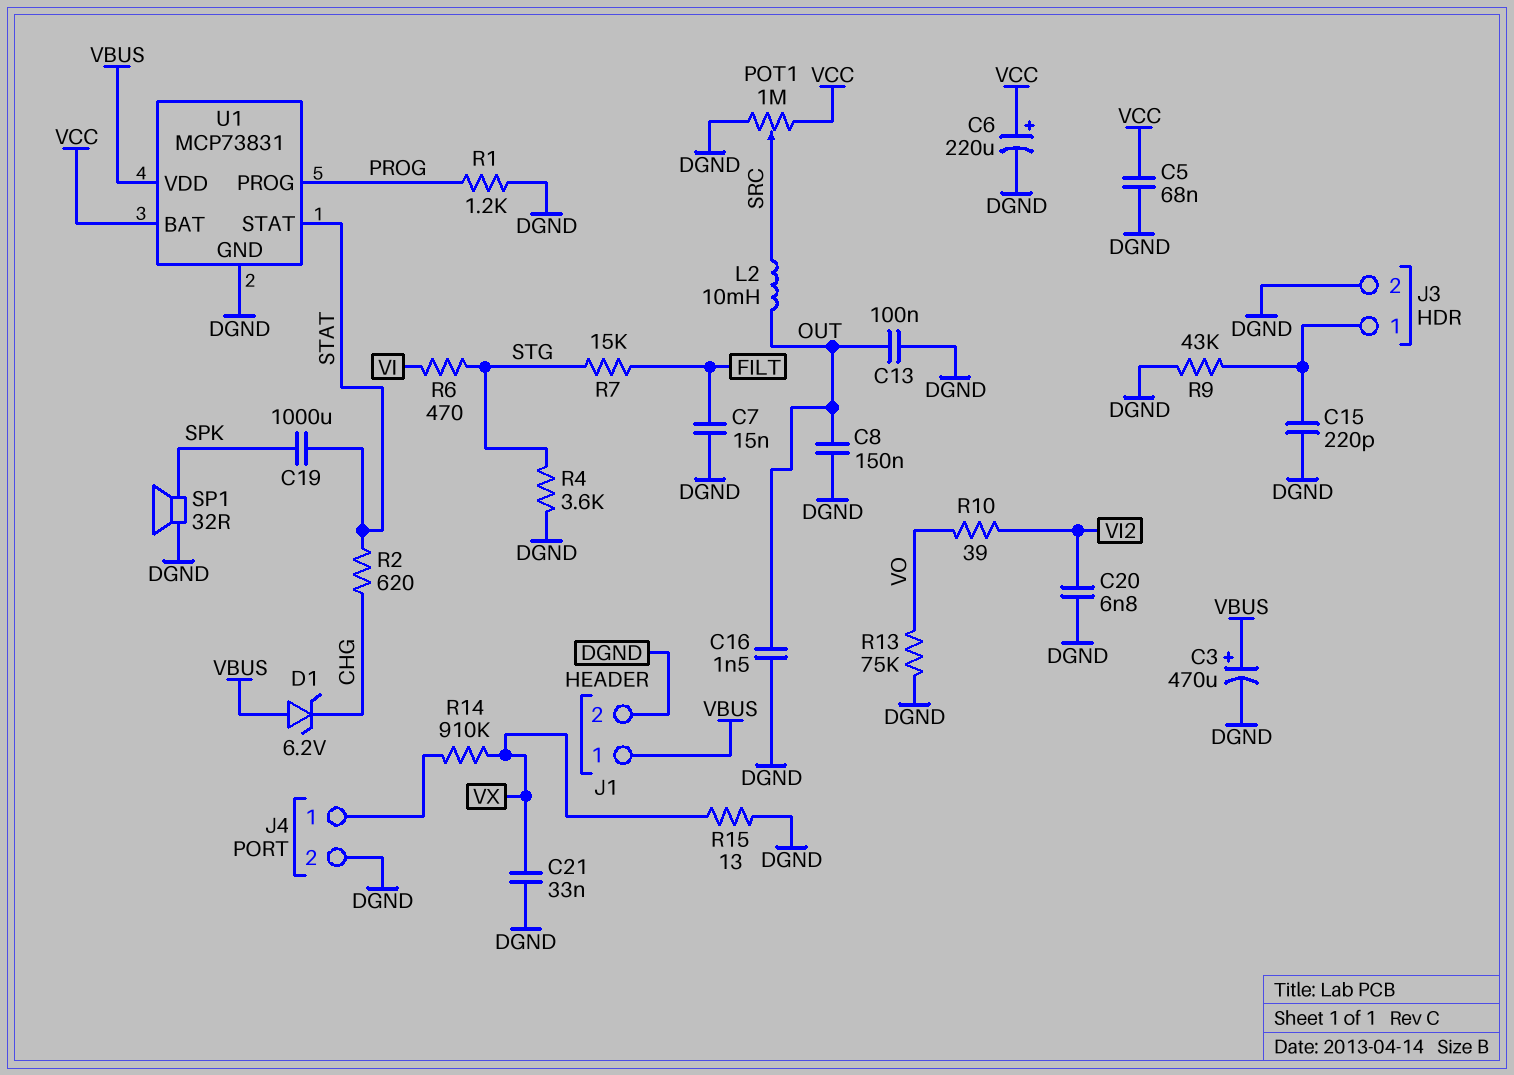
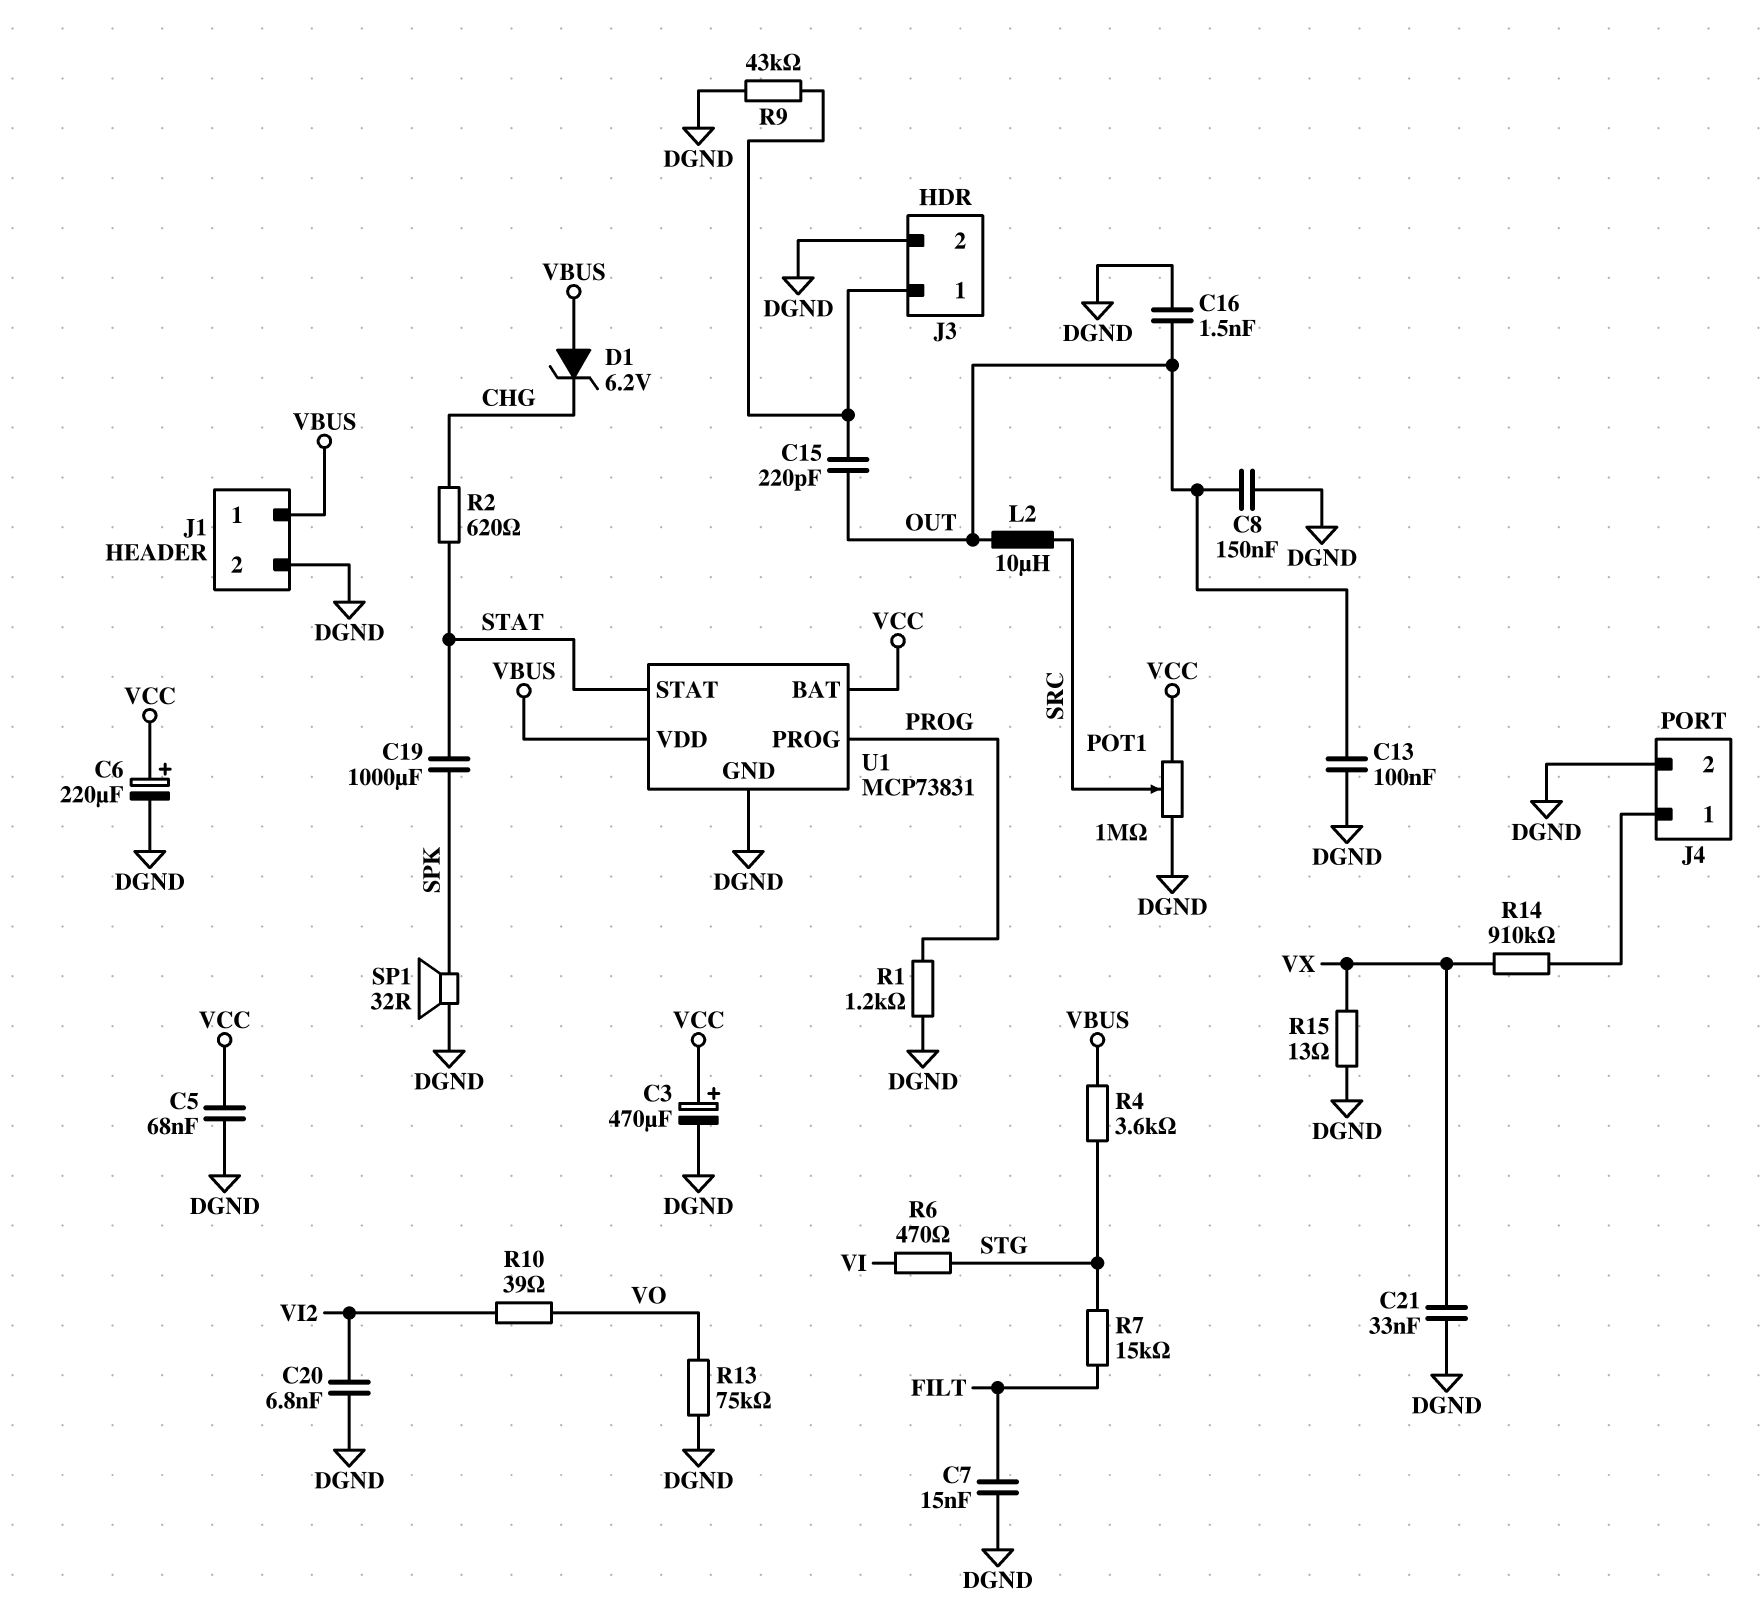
C3: 470uF (plus VBUS, minus DGND) -> 470uF (plus VCC, minus DGND)
C15: 220pF (DGND, J3/1) -> 220pF (J3/1, OUT)
L2: 10mH (OUT, SRC) -> 10uH (OUT, SRC)
R4: 3.6k (DGND, STG) -> 3.6k (STG, VBUS)

